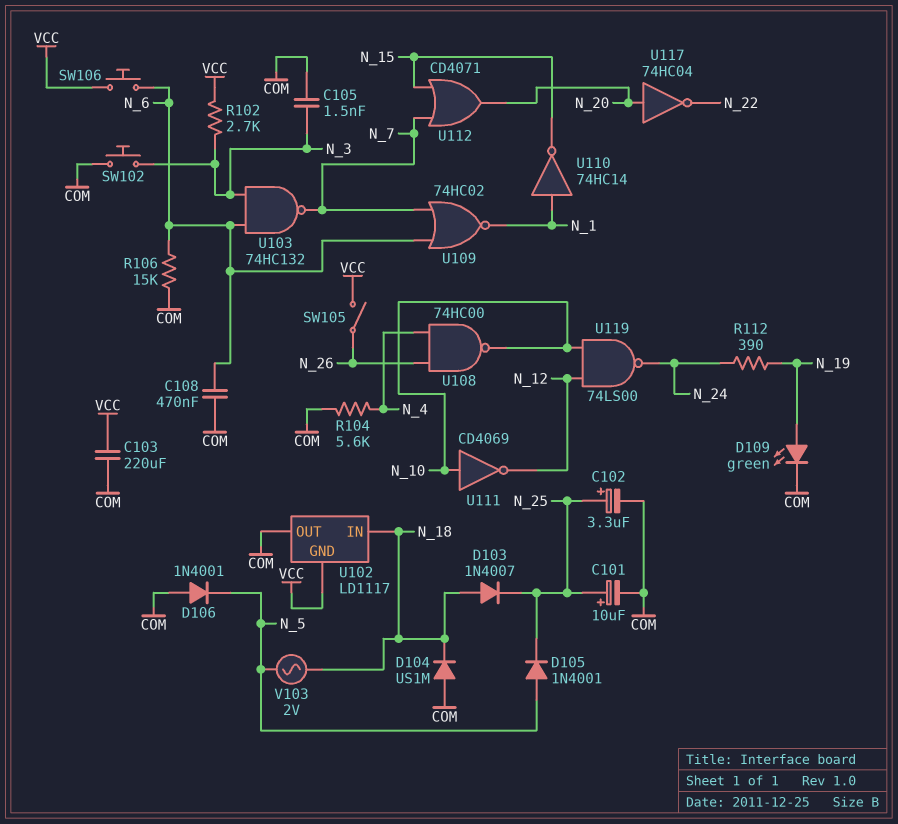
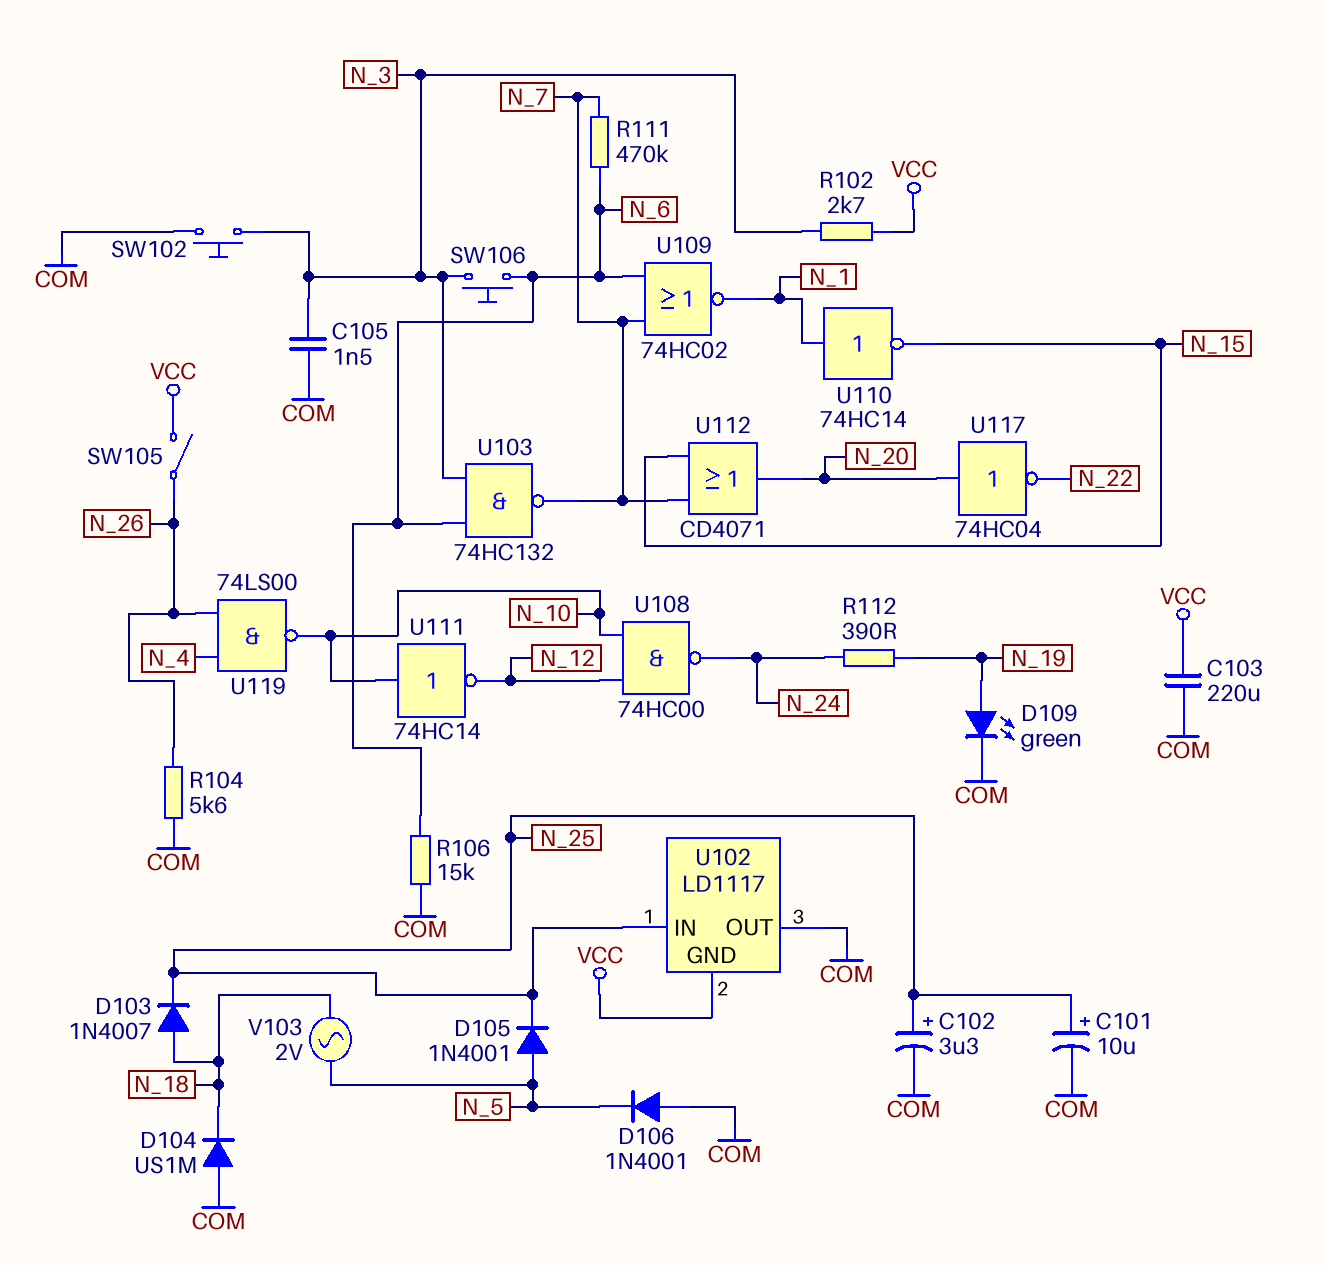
C108: 470nF (COM, N_6) -> none
R104: 5.6k (COM, N_4) -> 5.6k (COM, N_26)
R111: none -> 470k (N_6, N_7)
SW106: button (N_6, VCC) -> button (N_3, N_6)
U102 pin IN: N_18 -> N_25
U108: NAND 74HC00 (in N_4, in N_26, out N_10) -> NAND 74HC00 (in N_10, in N_12, out N_24)
U111: NOT CD4069 (in N_10, out N_12) -> NOT 74HC14 (in N_10, out N_12)
U119: NAND 74LS00 (in N_10, in N_12, out N_24) -> NAND 74LS00 (in N_4, in N_26, out N_10)

